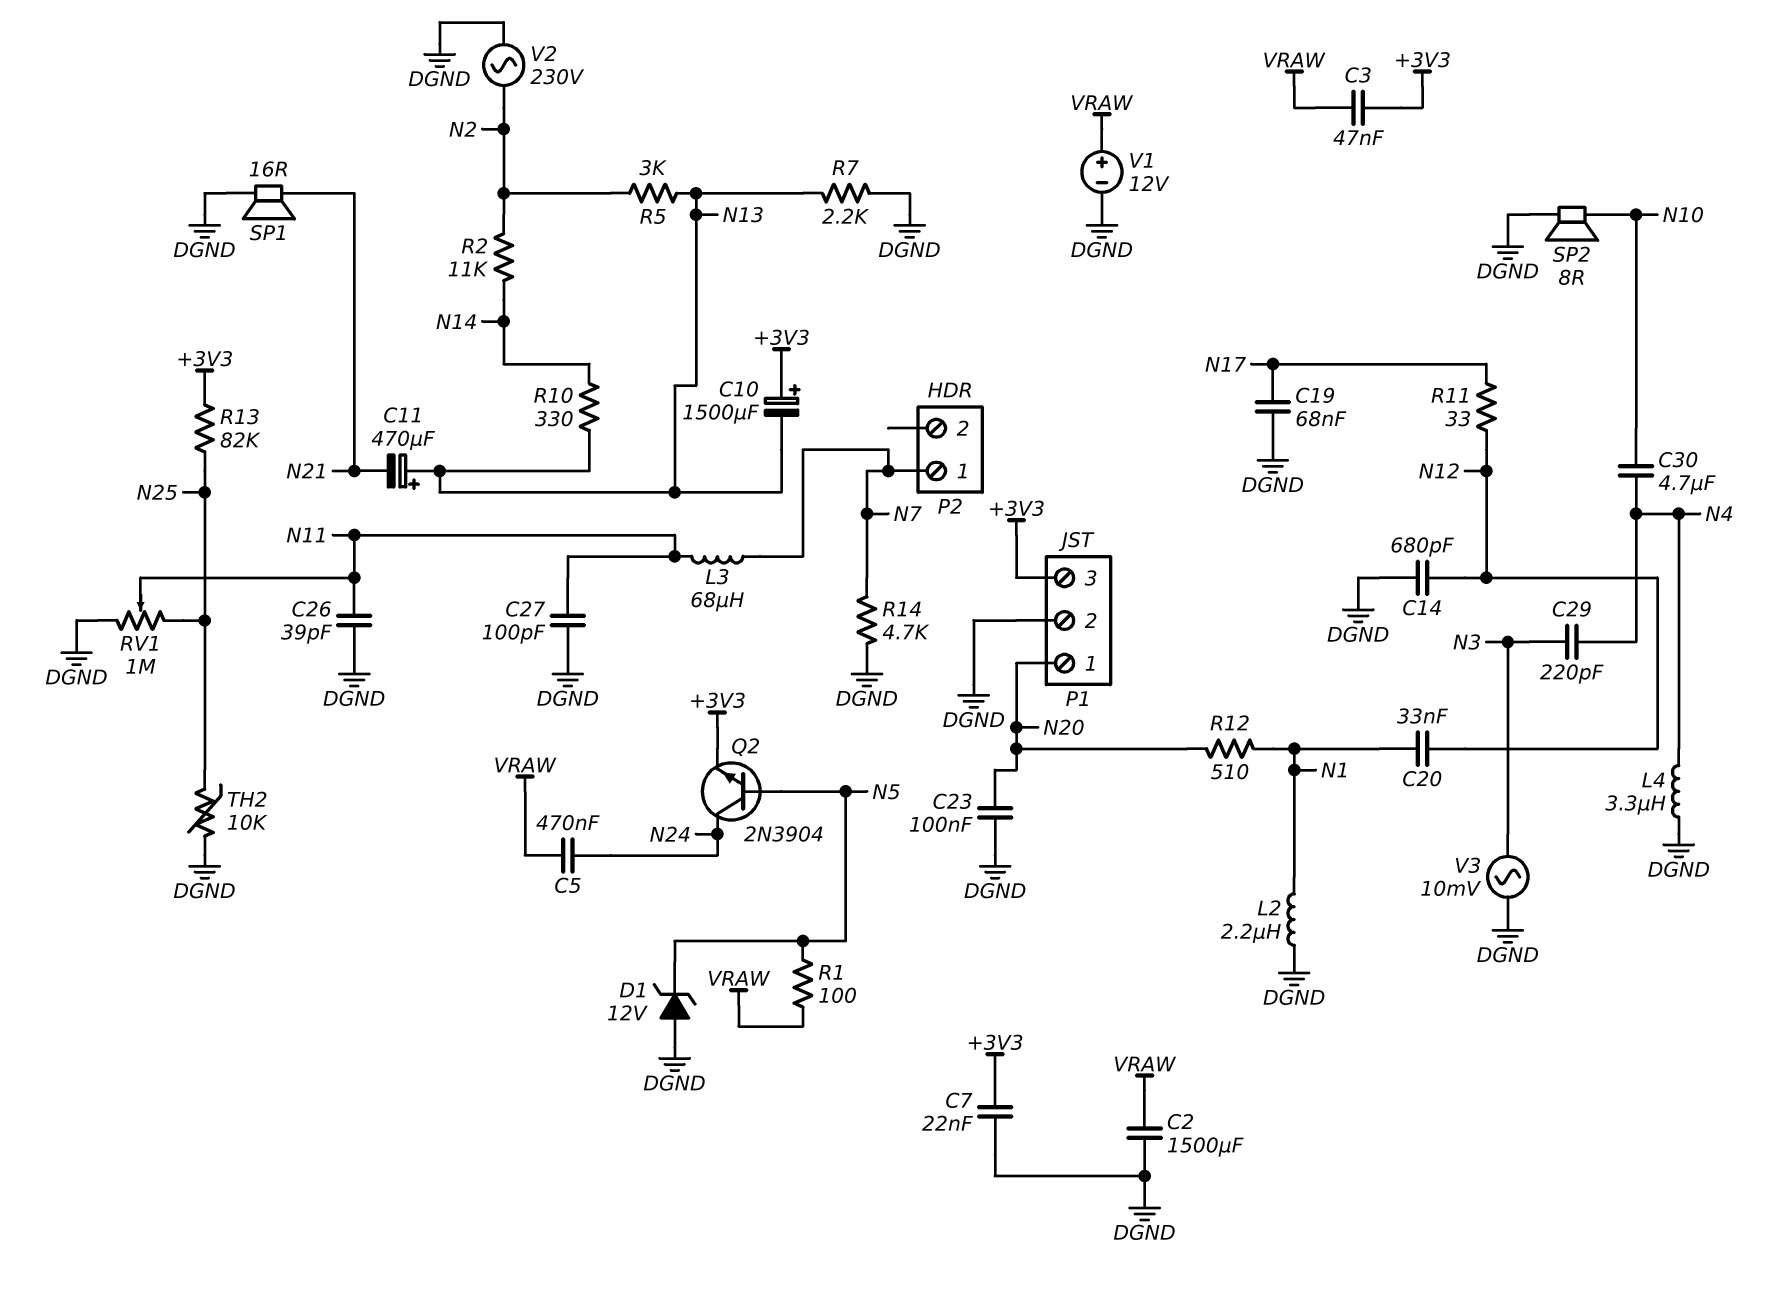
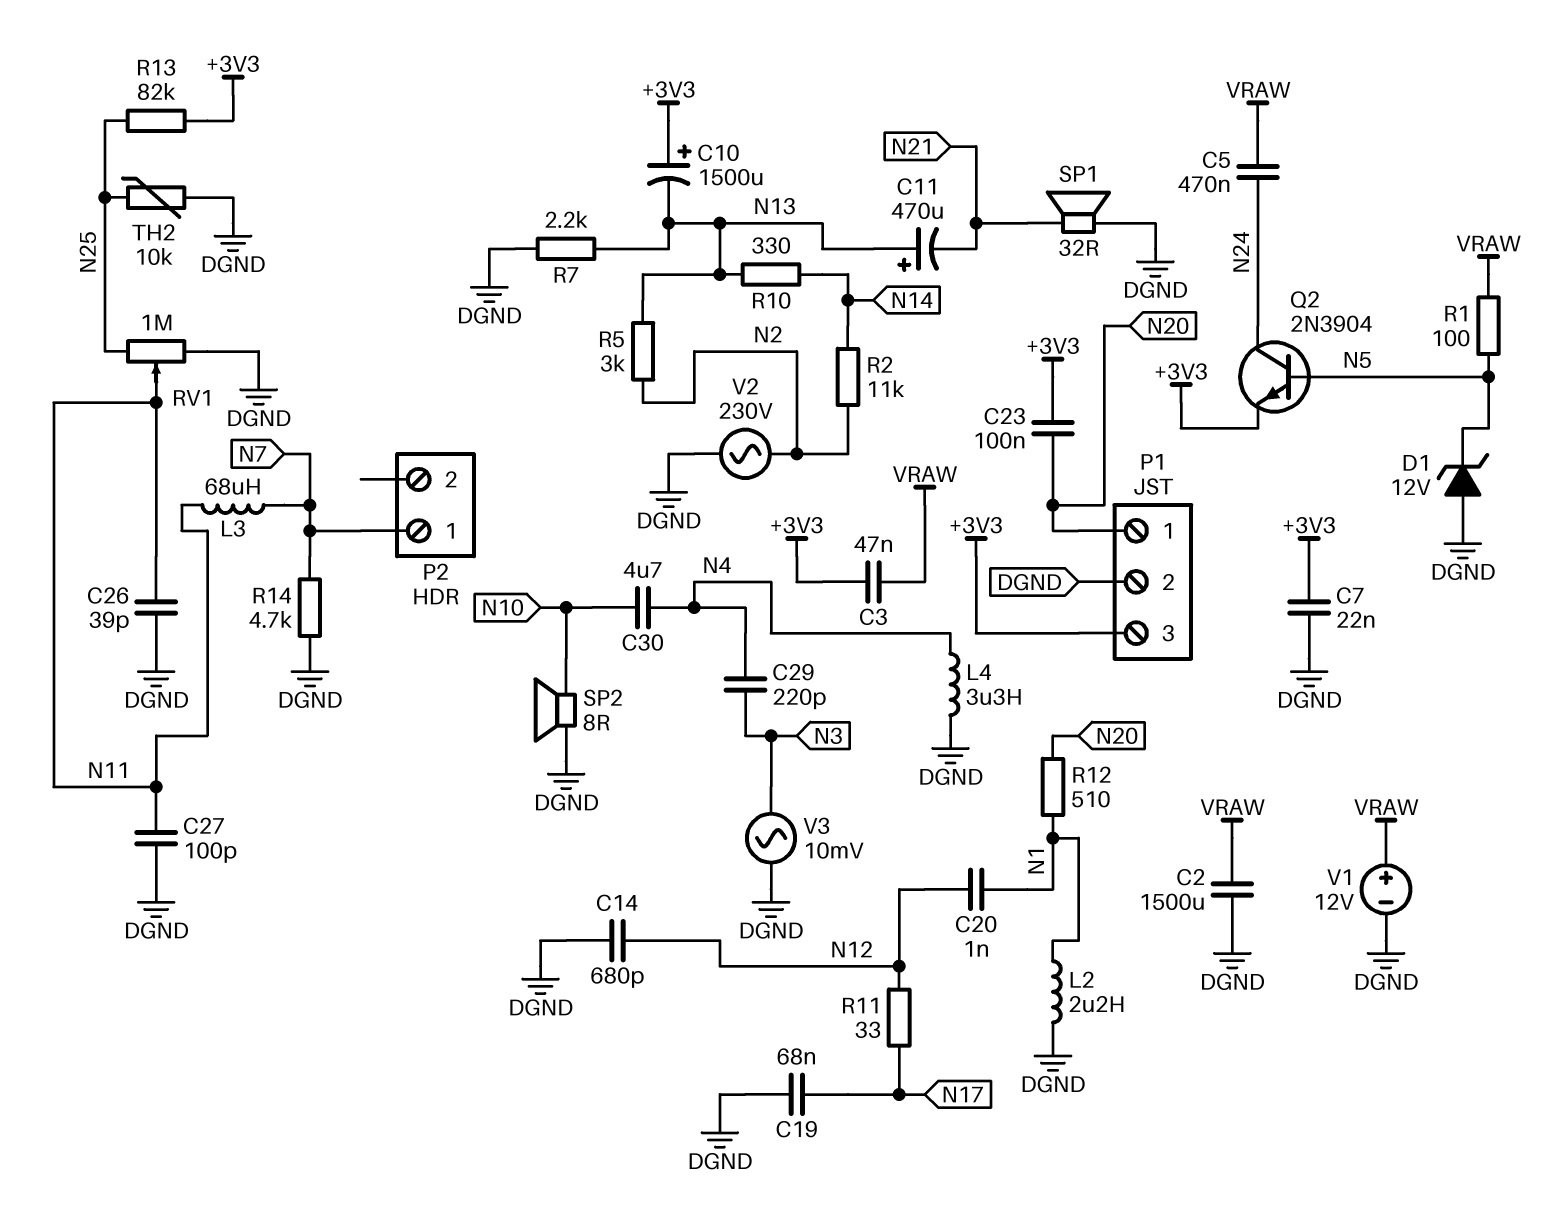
C20: 33nF (N1, N12) -> 1nF (N1, N12)
C23: 100nF (DGND, N20) -> 100nF (+3V3, N20)
SP1: speaker 16R (DGND, N21) -> speaker 32R (DGND, N21)

